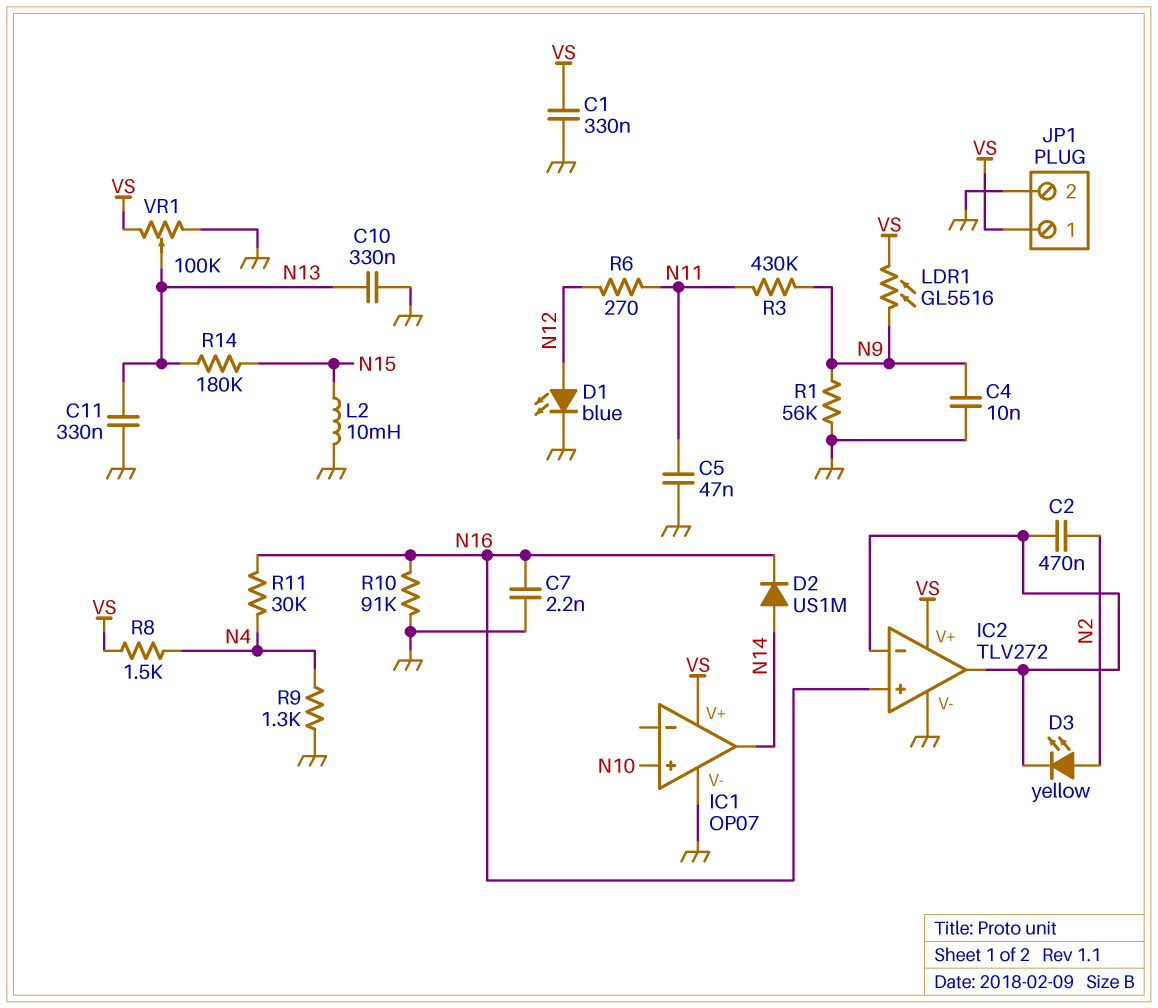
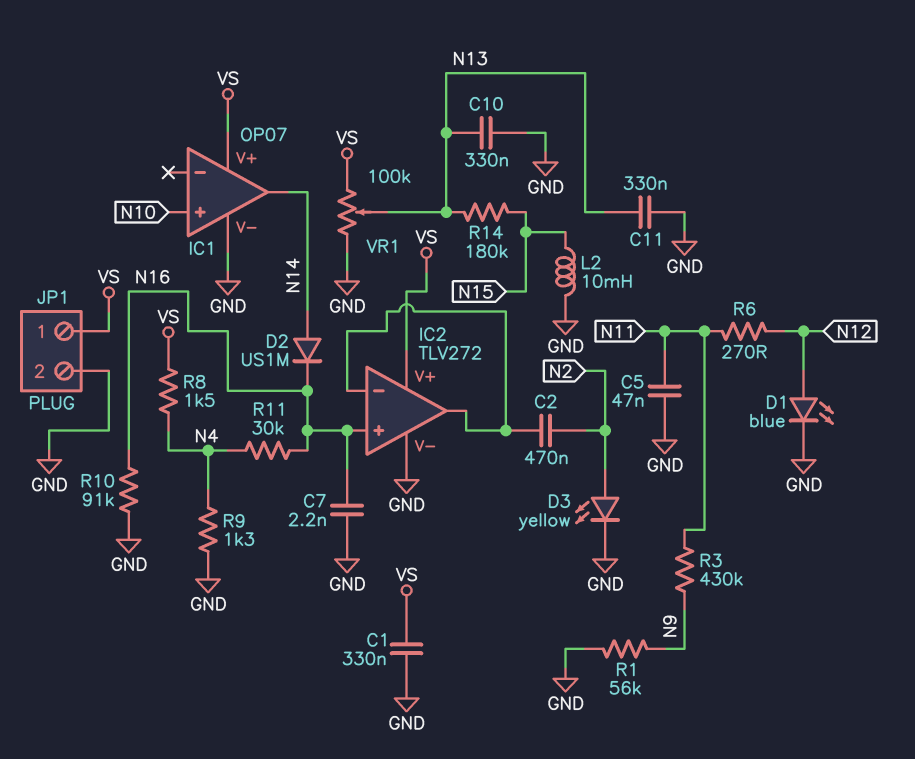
C4: 10nF (GND, N9) -> none
D3: LED yellow (A N2, K IC2/in-) -> LED yellow (A N2, K GND)
LDR1: GL5516 (N9, VS) -> none

